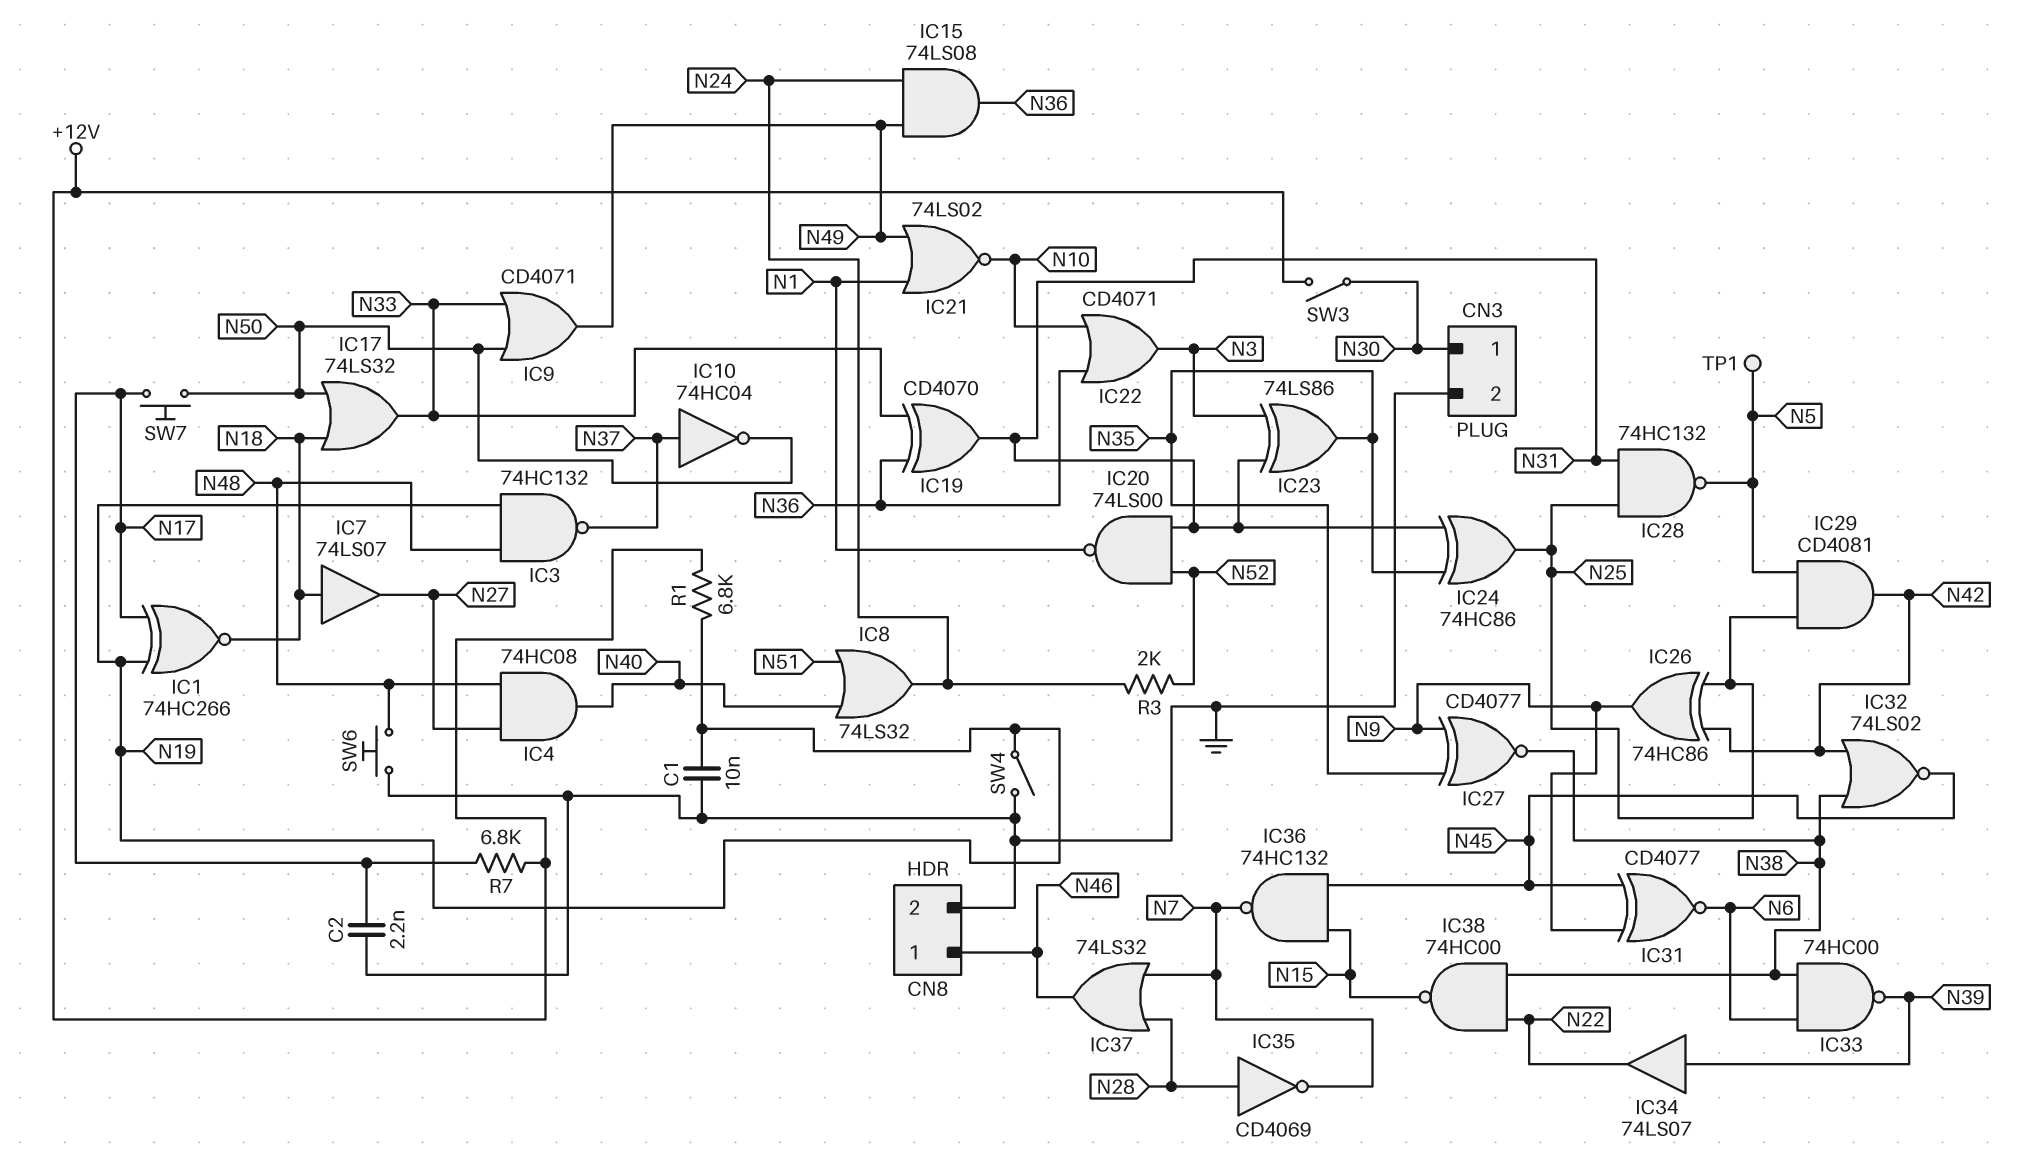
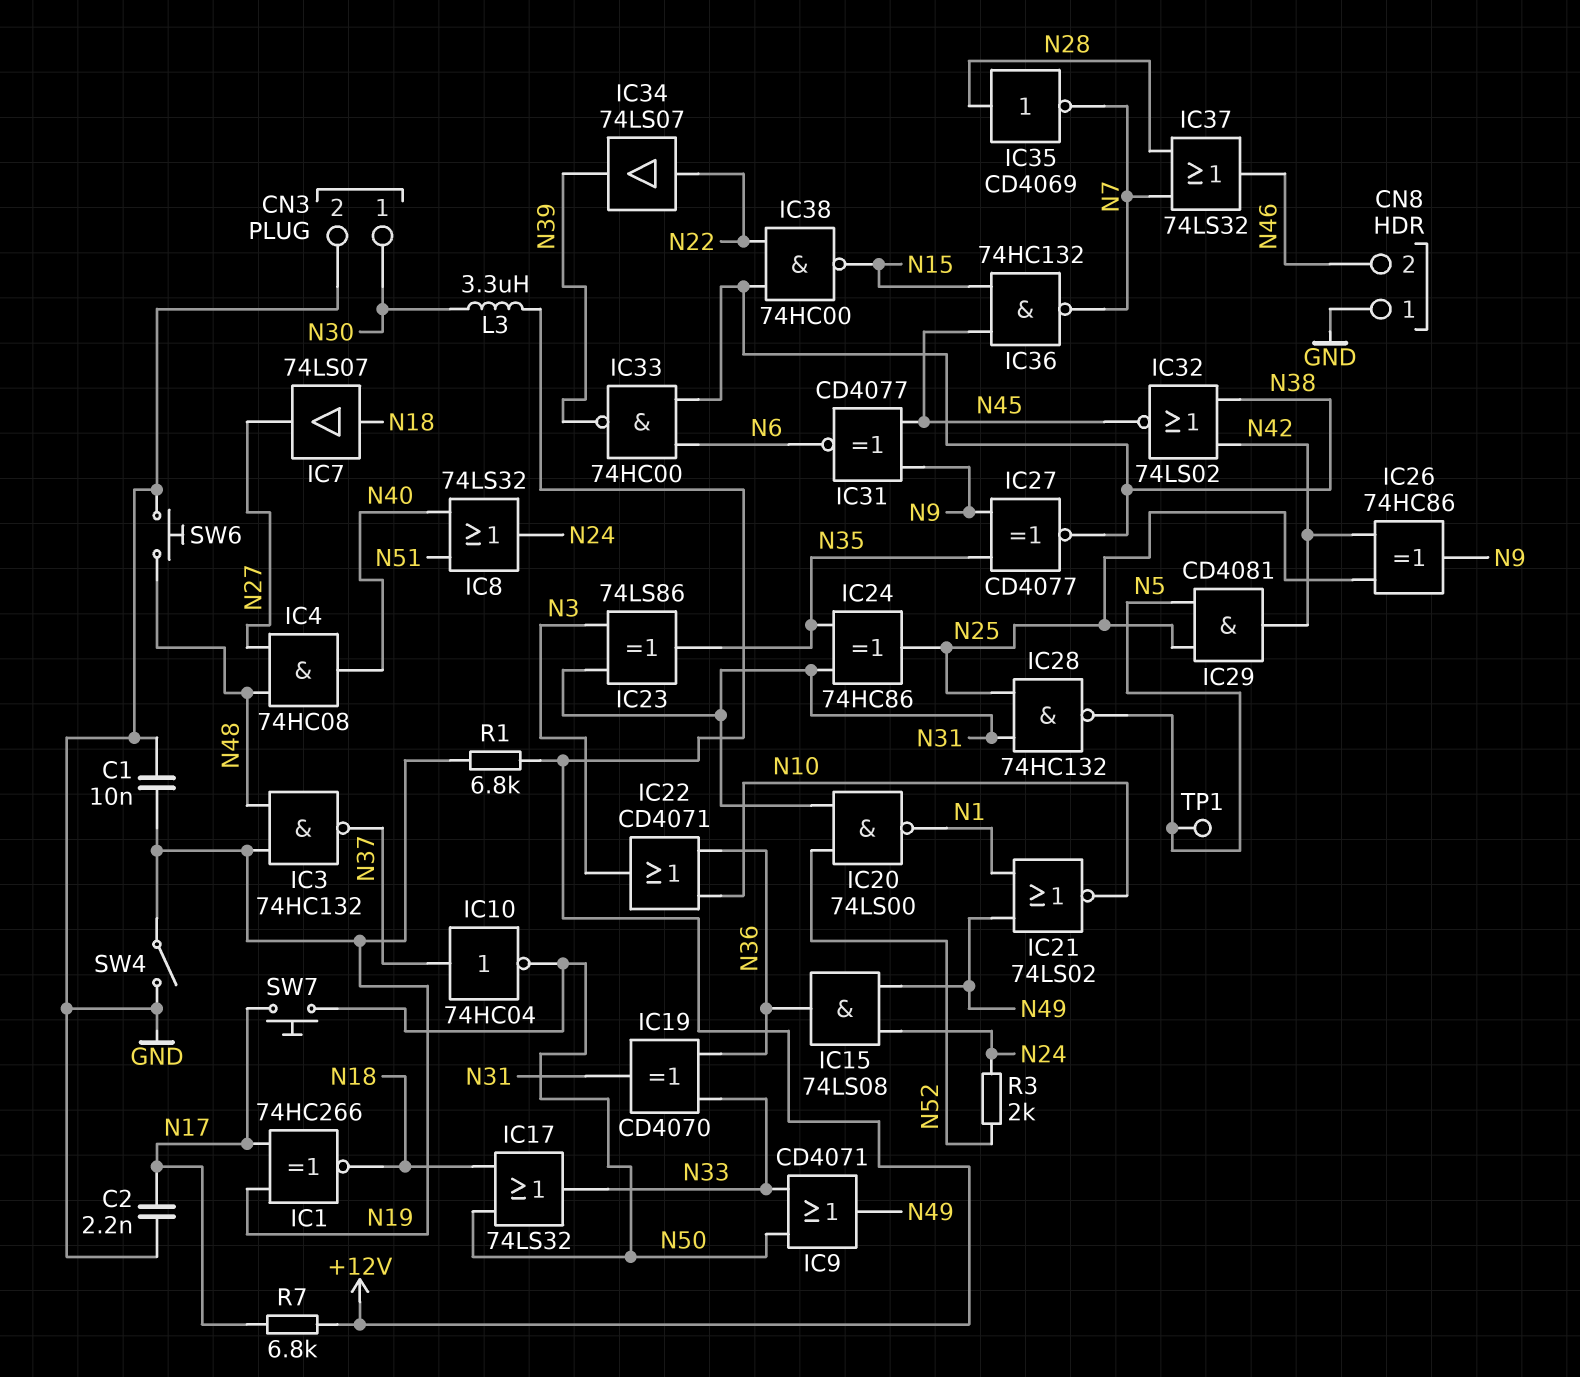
CN8 pin 1: N46 -> GND
CN8 pin 2: GND -> N46
IC34: buffer 74LS07 (in N39, out N22) -> buffer 74LS07 (in N22, out N39)
L3: none -> 3.3uH (+12V, N30)
SW3: switch (+12V, N30) -> none

